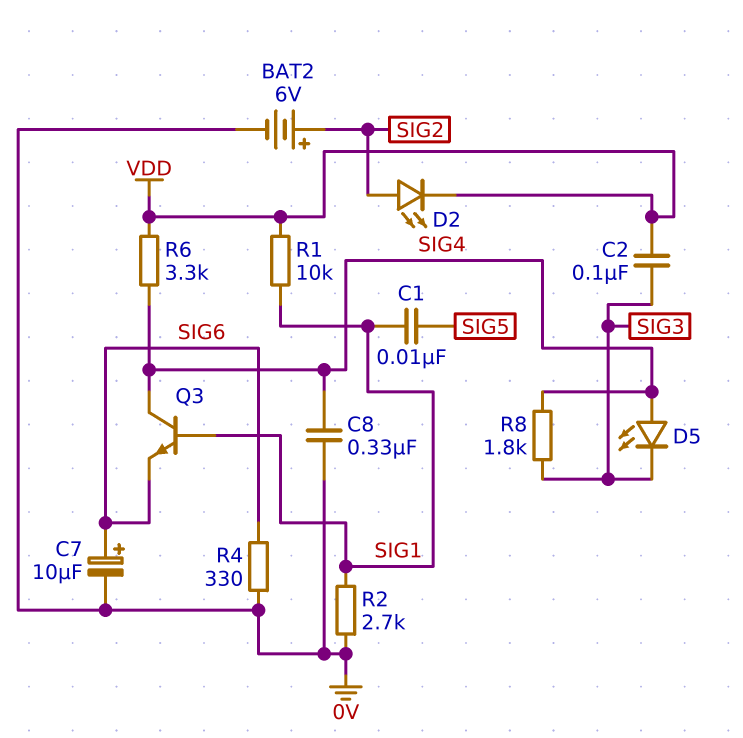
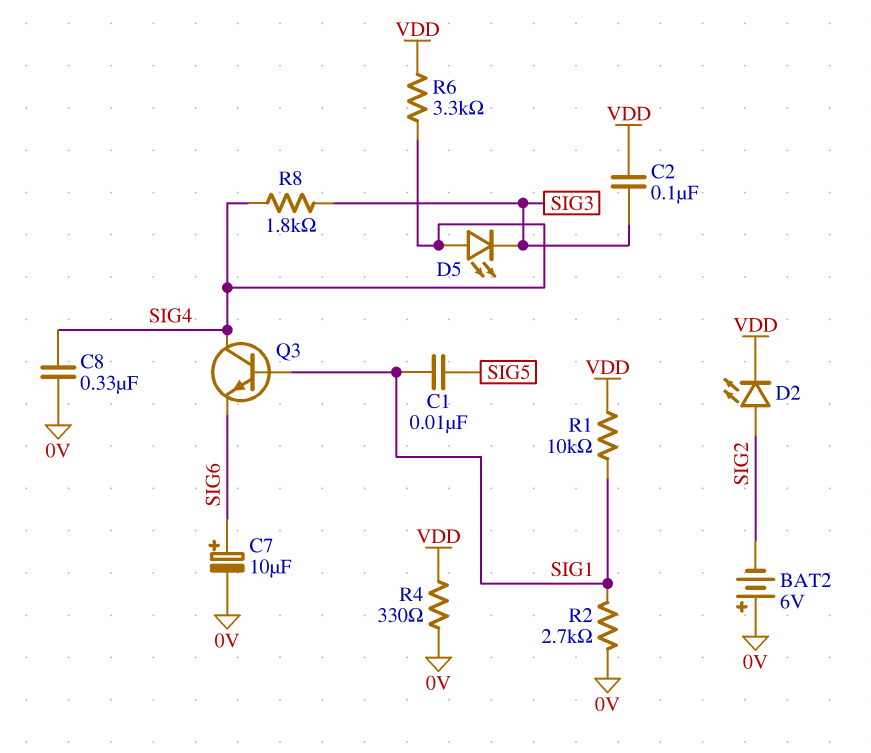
BAT2: 6V (plus SIG2, minus 0V) -> 6V (plus 0V, minus SIG2)
R4: 330 (0V, SIG6) -> 330 (0V, VDD)

